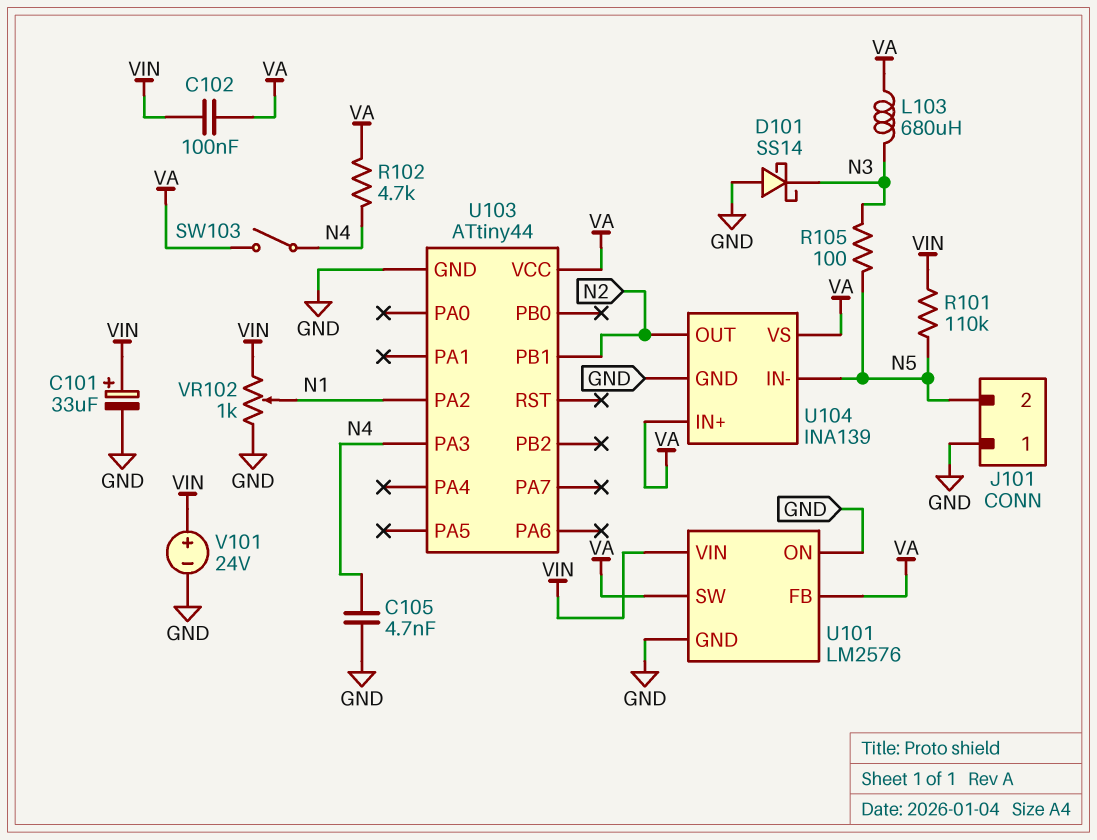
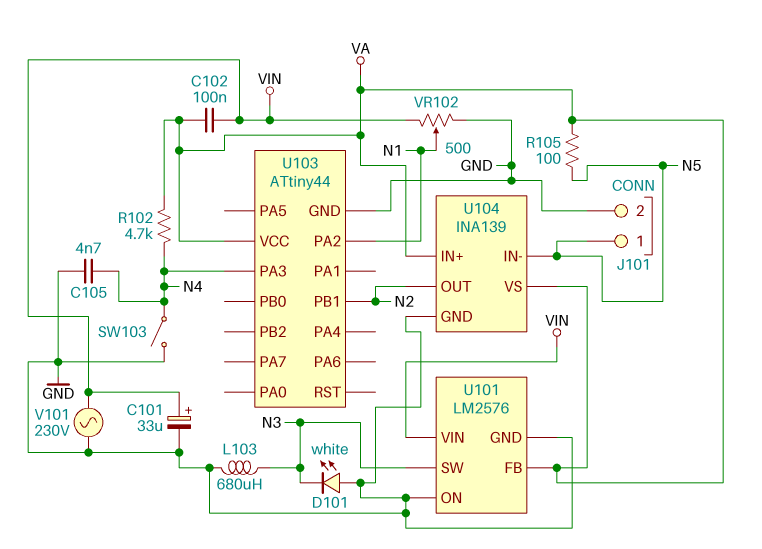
D101: schottky SS14 (A GND, K N3) -> LED white (A GND, K N3)
J101 pin 1: GND -> N5
J101 pin 2: N5 -> GND
L103: 680uH (N3, VA) -> 680uH (GND, N3)
R101: 110k (N5, VIN) -> none
R105: 100 (N3, N5) -> 100 (N5, VA)
SW103: switch (N4, VA) -> switch (GND, N4)
U101 pin SW: VA -> N3
V101: 24V (plus VIN, minus GND) -> AC 230V (GND, VIN)
VR102: 1k (GND, VIN, wiper N1) -> 500 (GND, VIN, wiper N1)

